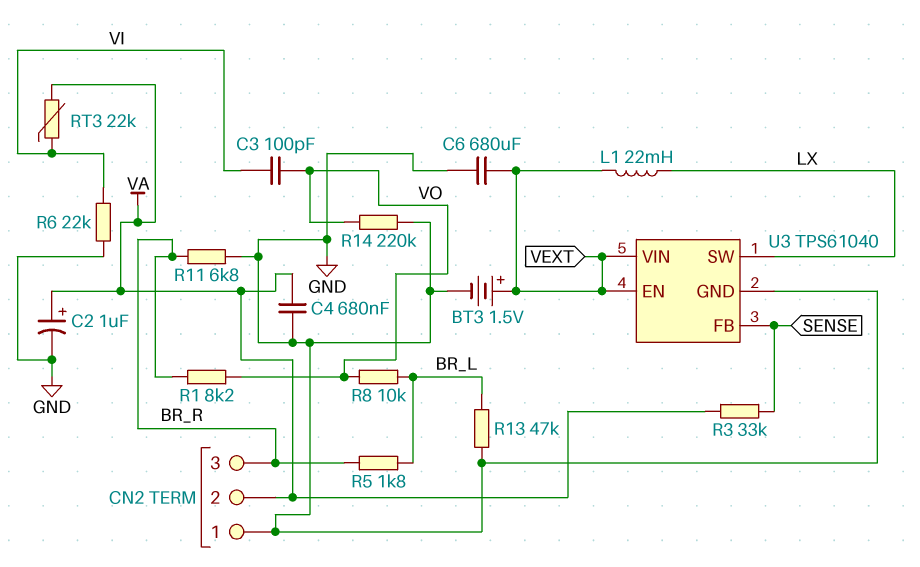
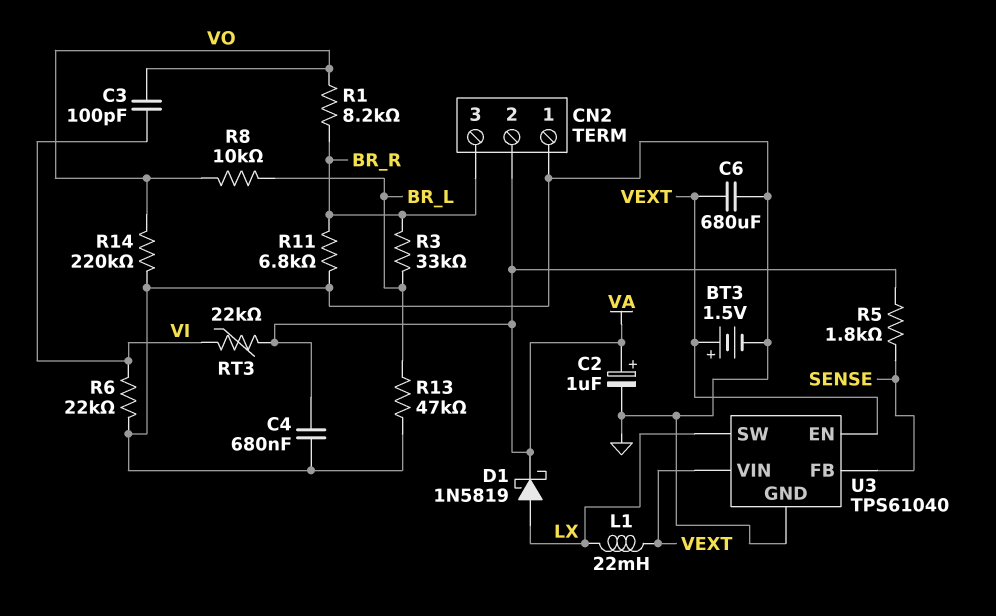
D1: none -> schottky 1N5819 (A LX, K VA)
R3: 33k (SENSE, VA) -> 33k (BR_L, BR_R)
R5: 1.8k (BR_L, BR_R) -> 1.8k (SENSE, VA)

